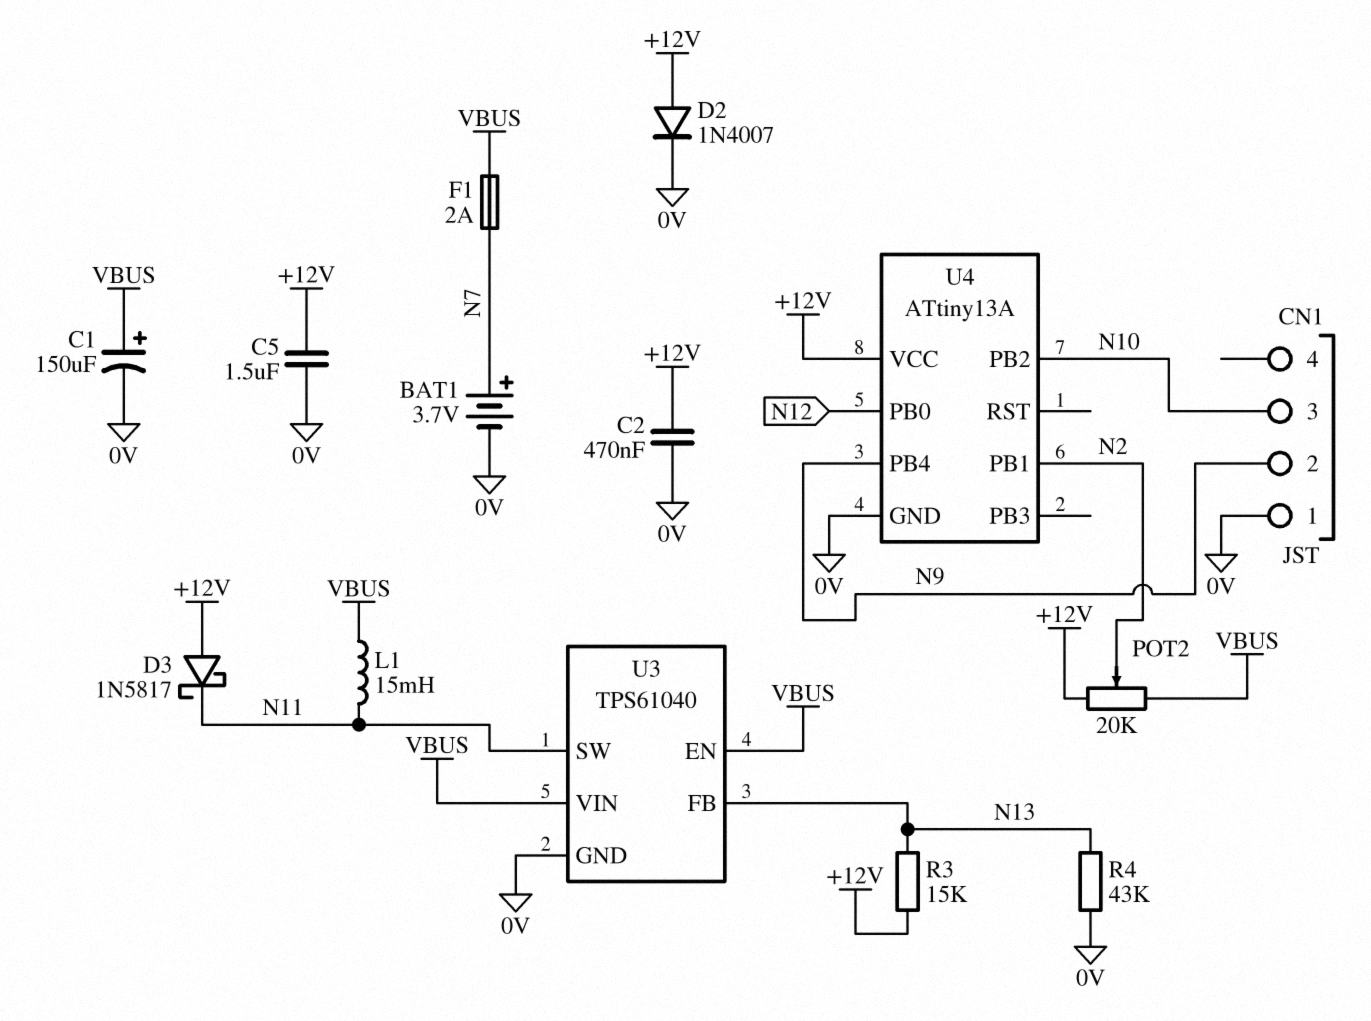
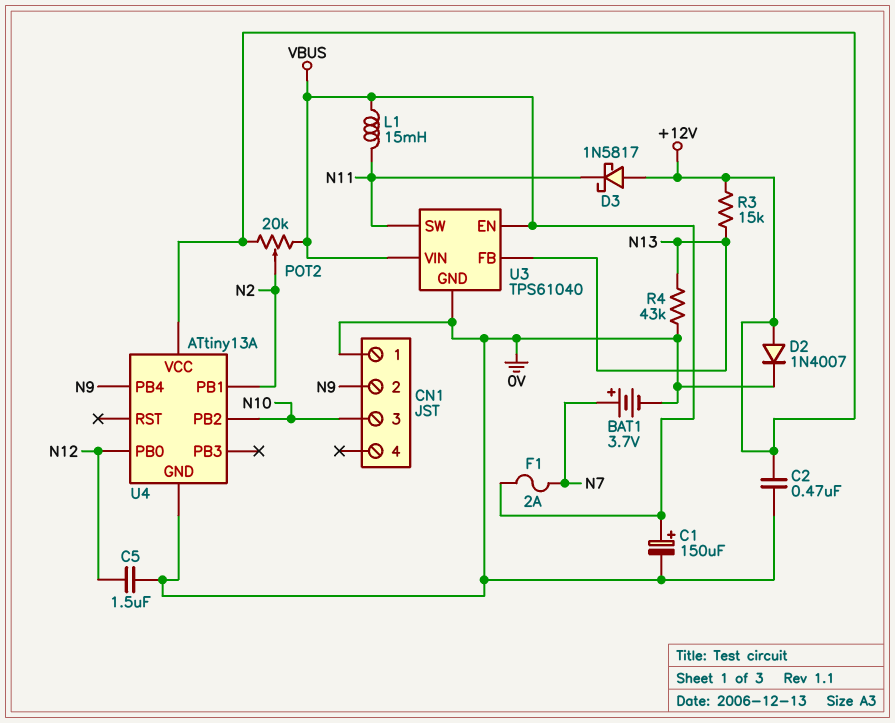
C5: 1.5uF (+12V, 0V) -> 1.5uF (0V, N12)

